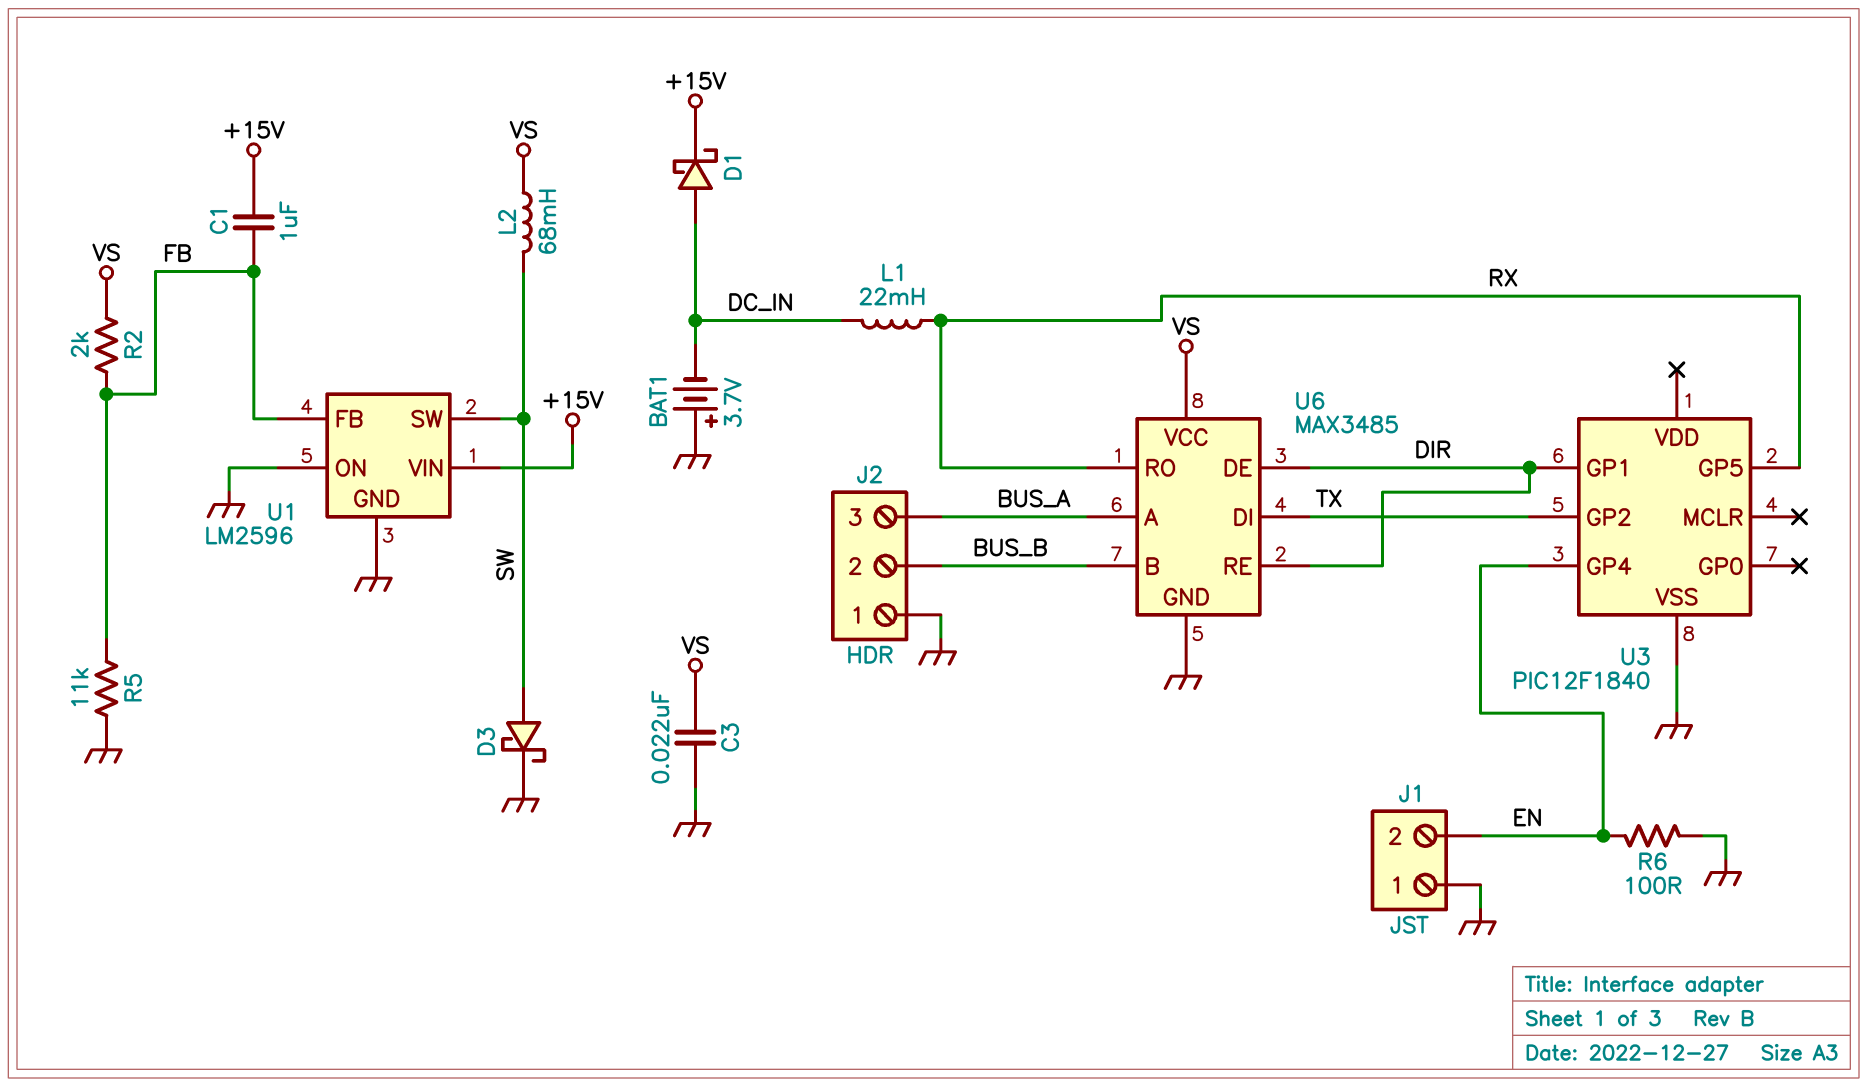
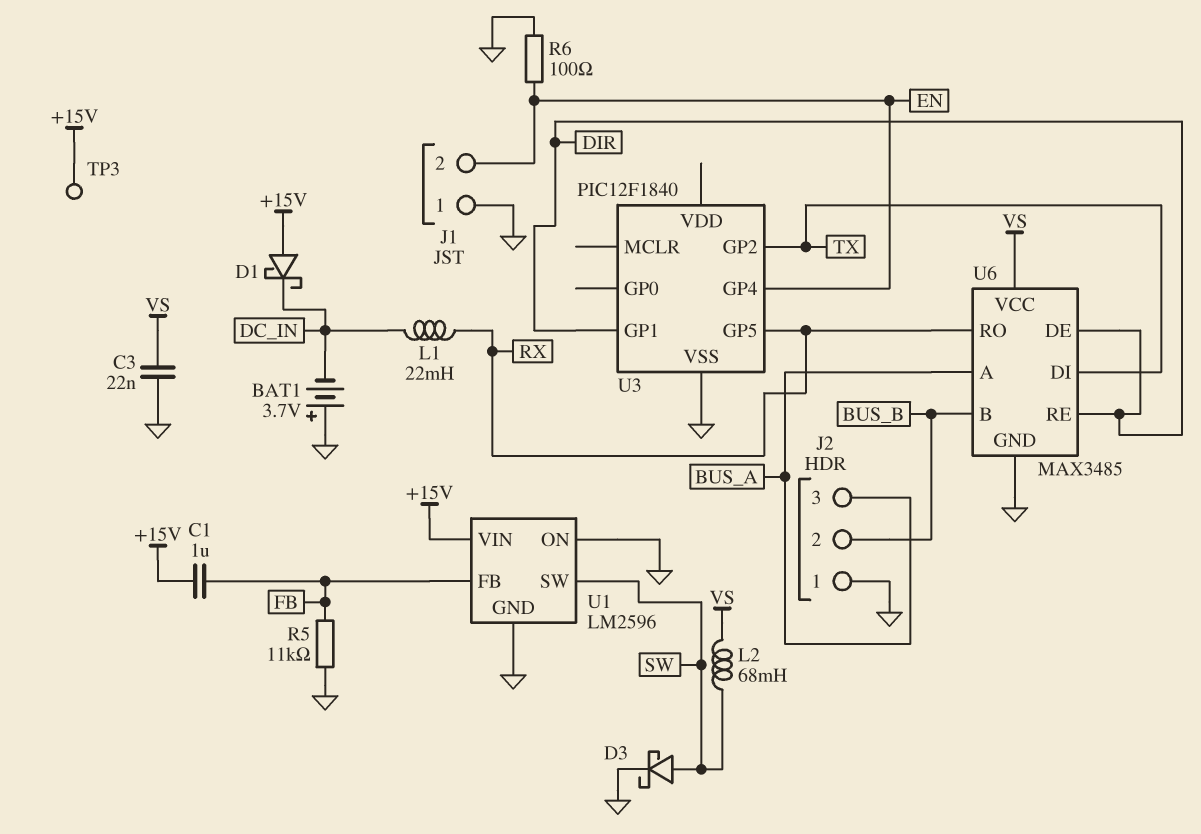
D1: schottky (A DC_IN, K +15V) -> schottky (A +15V, K DC_IN)
R2: 2k (FB, VS) -> none
TP3: none -> test point (+15V)

